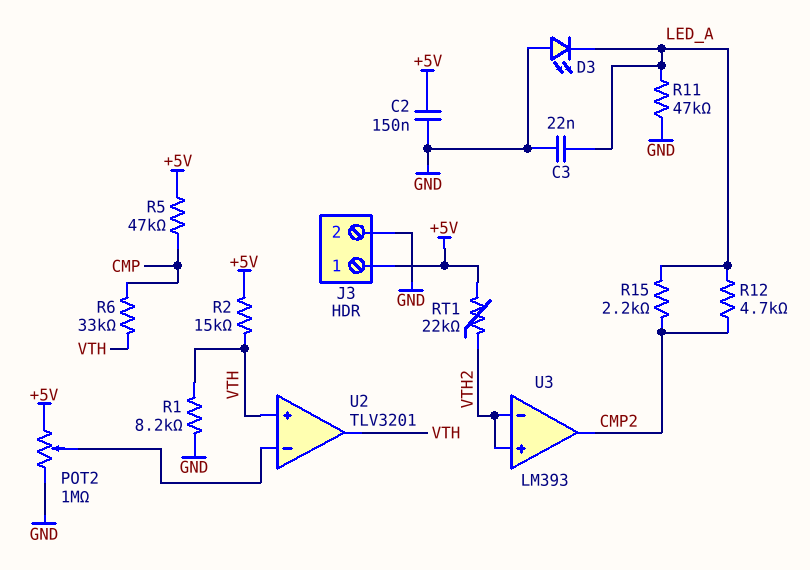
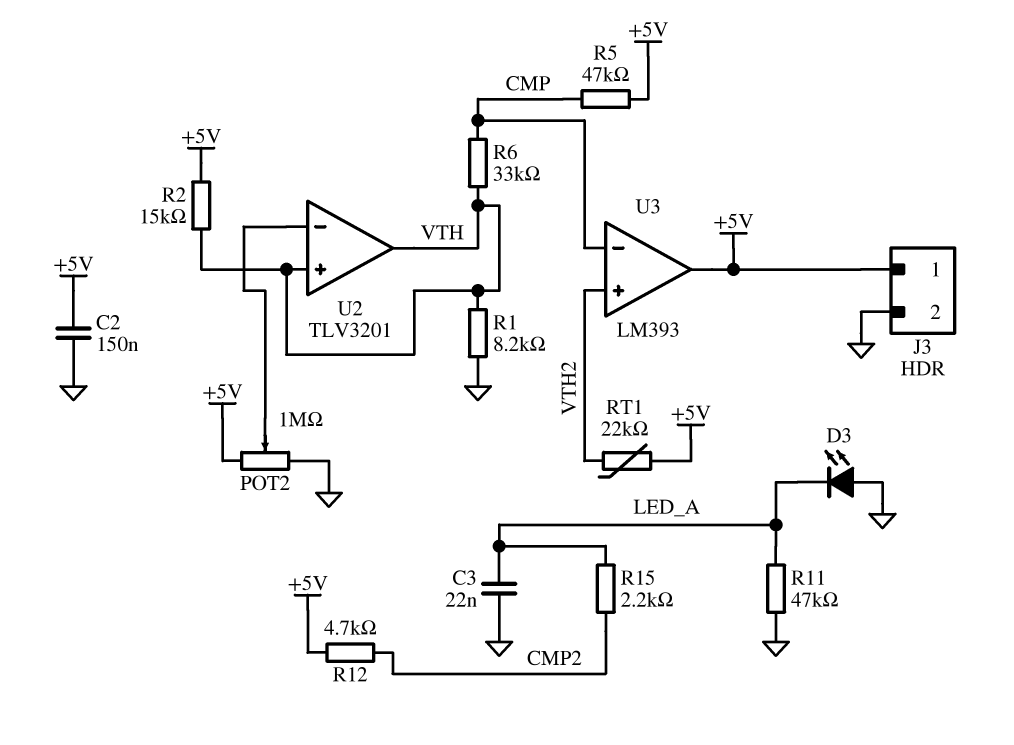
R12: 4.7k (CMP2, LED_A) -> 4.7k (+5V, CMP2)
U3 pin in-: VTH2 -> CMP
U3 pin out: CMP2 -> +5V

